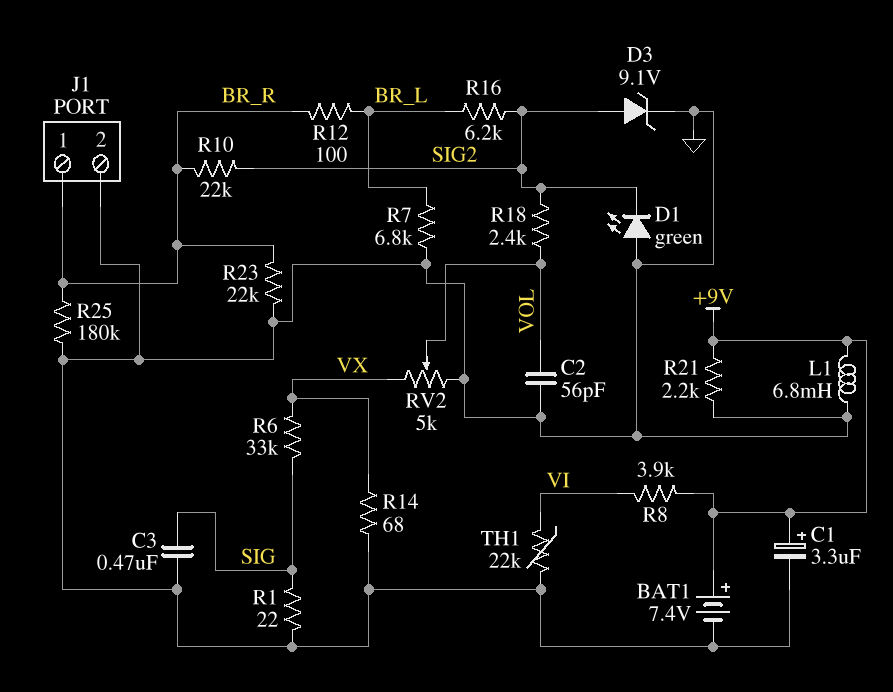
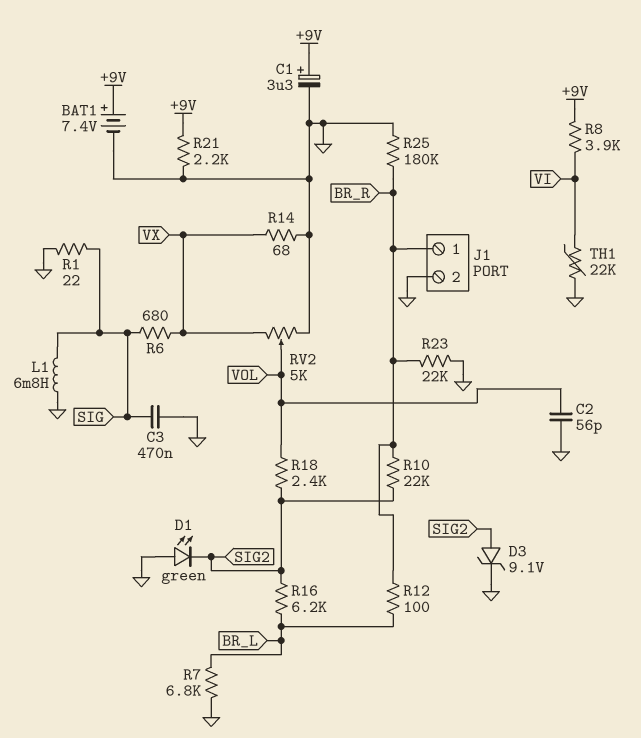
L1: 6.8mH (+9V, GND) -> 6.8mH (GND, SIG)
R6: 33k (SIG, VX) -> 680 (SIG, VX)

